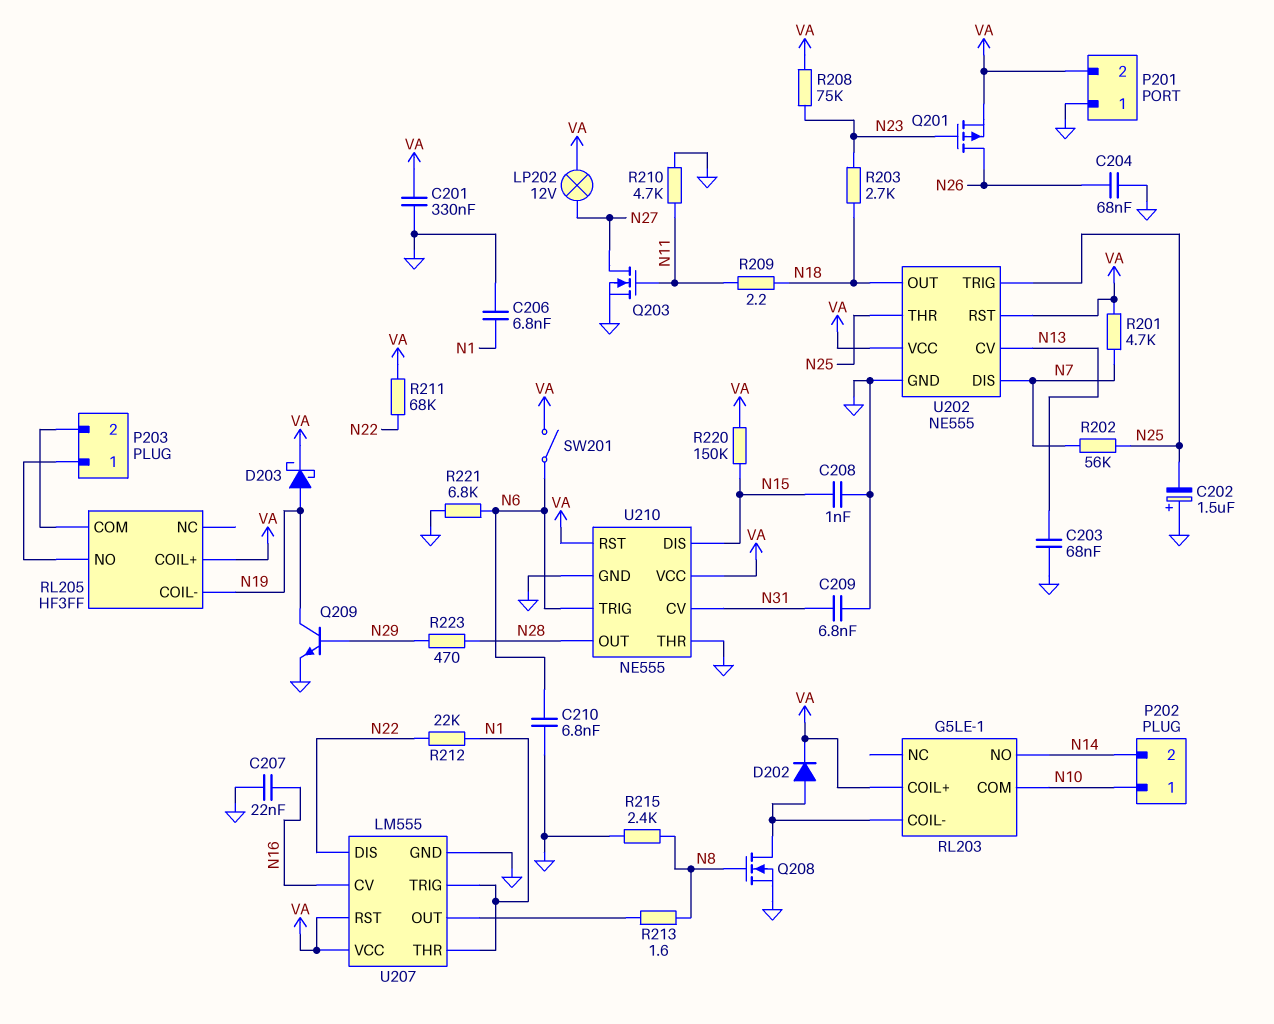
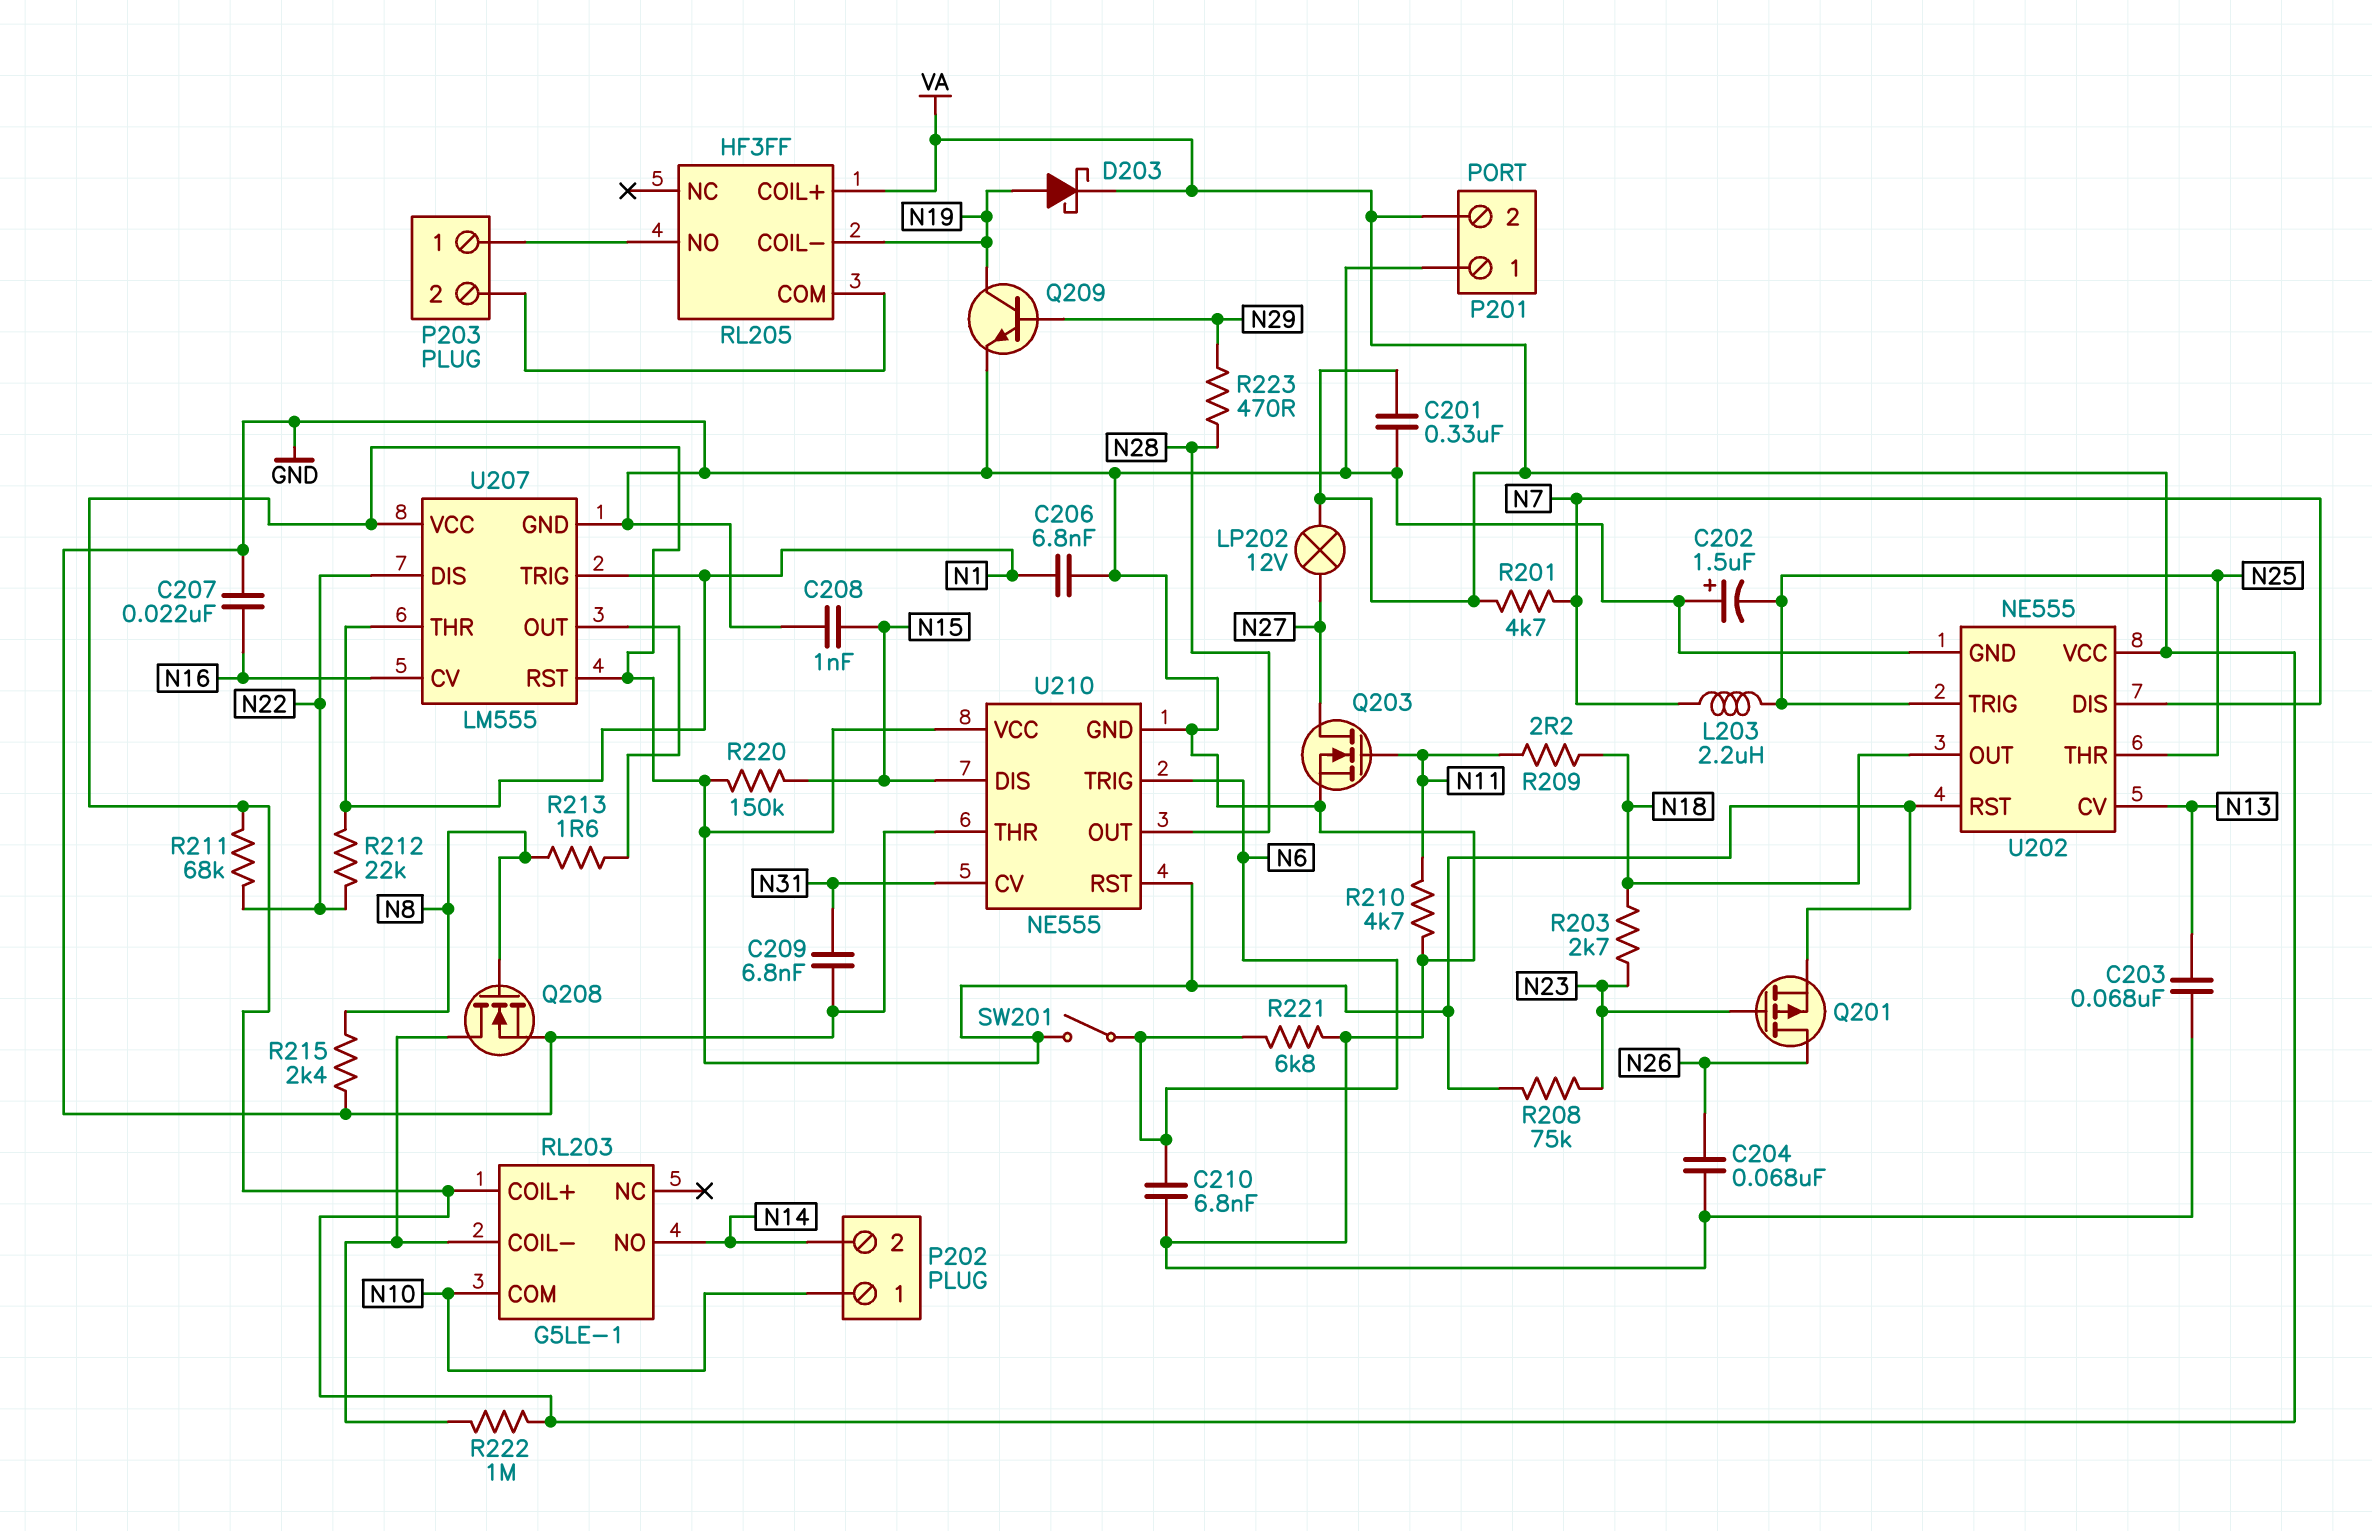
D202: diode (A RL203/COIL-, K VA) -> none
L203: none -> 2.2uH (N7, N25)
R202: 56k (N7, N25) -> none
R222: none -> 1M (RL203/COIL-, VA)

